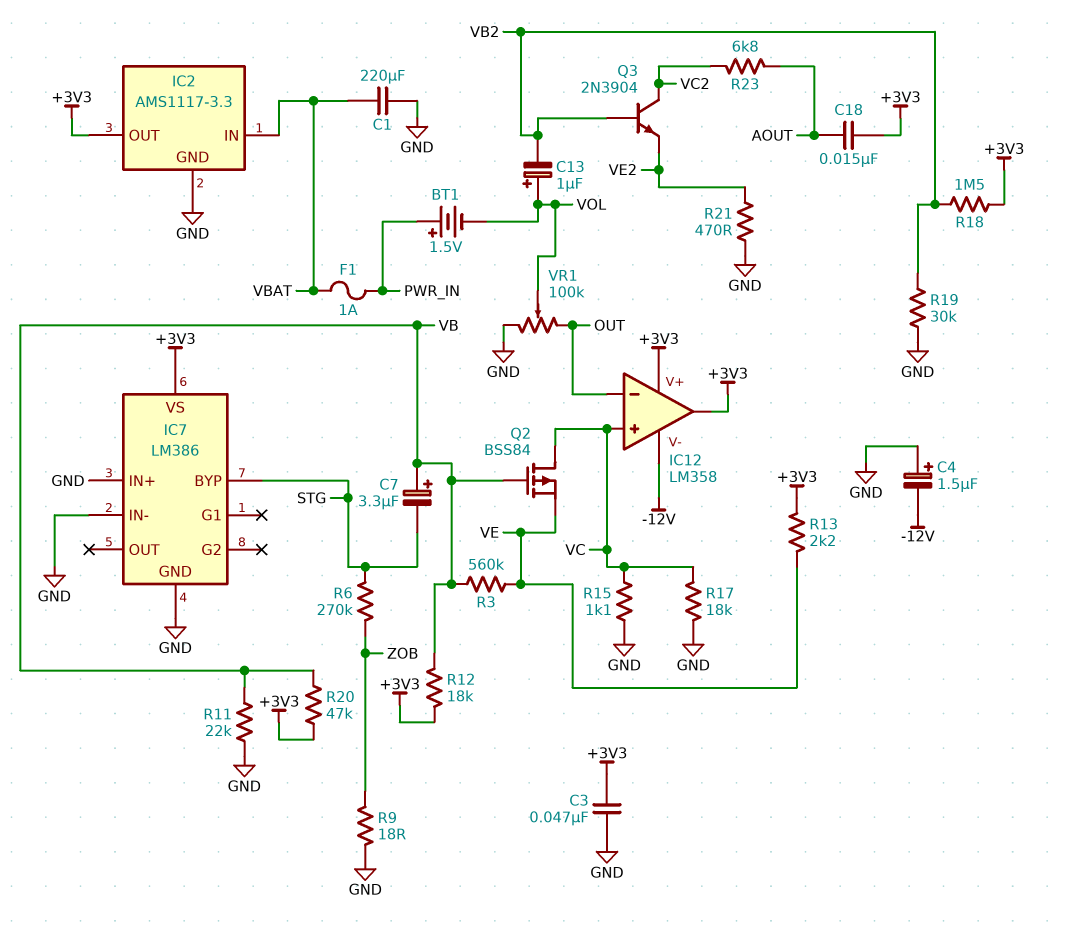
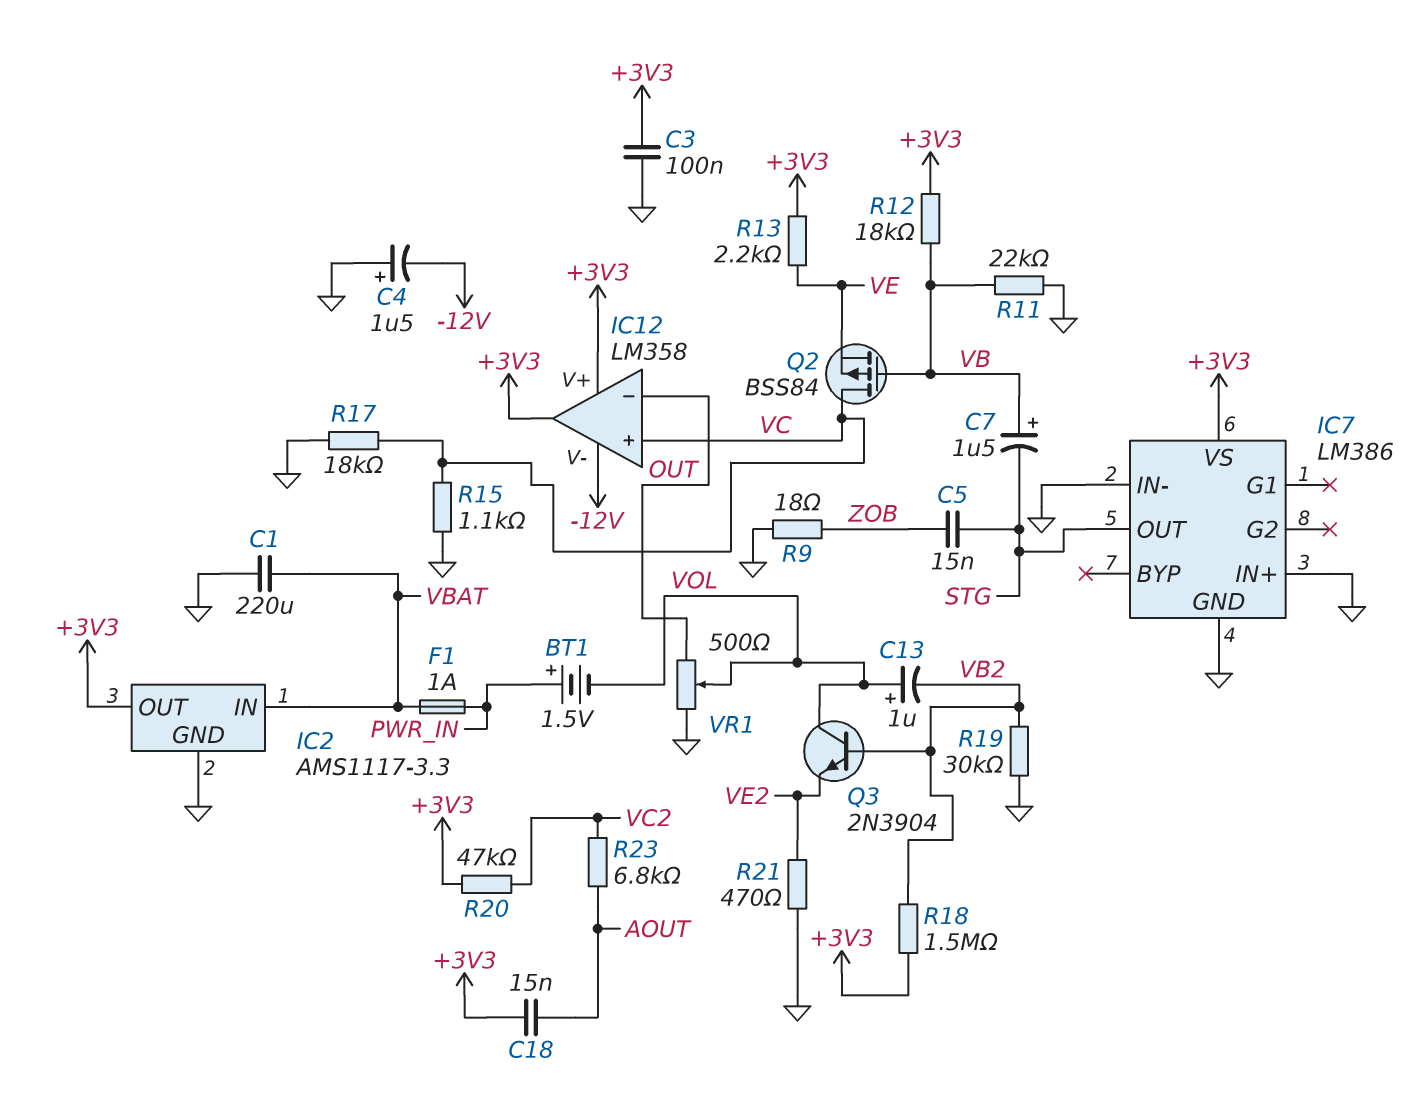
C3: 47nF (+3V3, GND) -> 100nF (+3V3, GND)
C5: none -> 15nF (STG, ZOB)
C7: 3.3uF (plus VB, minus STG) -> 1.5uF (plus VB, minus STG)
IC7 pin BYP: STG -> none
IC7 pin OUT: none -> STG
Q3: NPN 2N3904 (B VB2, C VC2, E VE2) -> NPN 2N3904 (B VB2, C VOL, E VE2)
R3: 560k (VB, VE) -> none
R6: 270k (STG, ZOB) -> none
R20: 47k (+3V3, VB) -> 47k (+3V3, VC2)
VR1: 100k (GND, OUT, wiper VOL) -> 500 (GND, OUT, wiper VOL)

